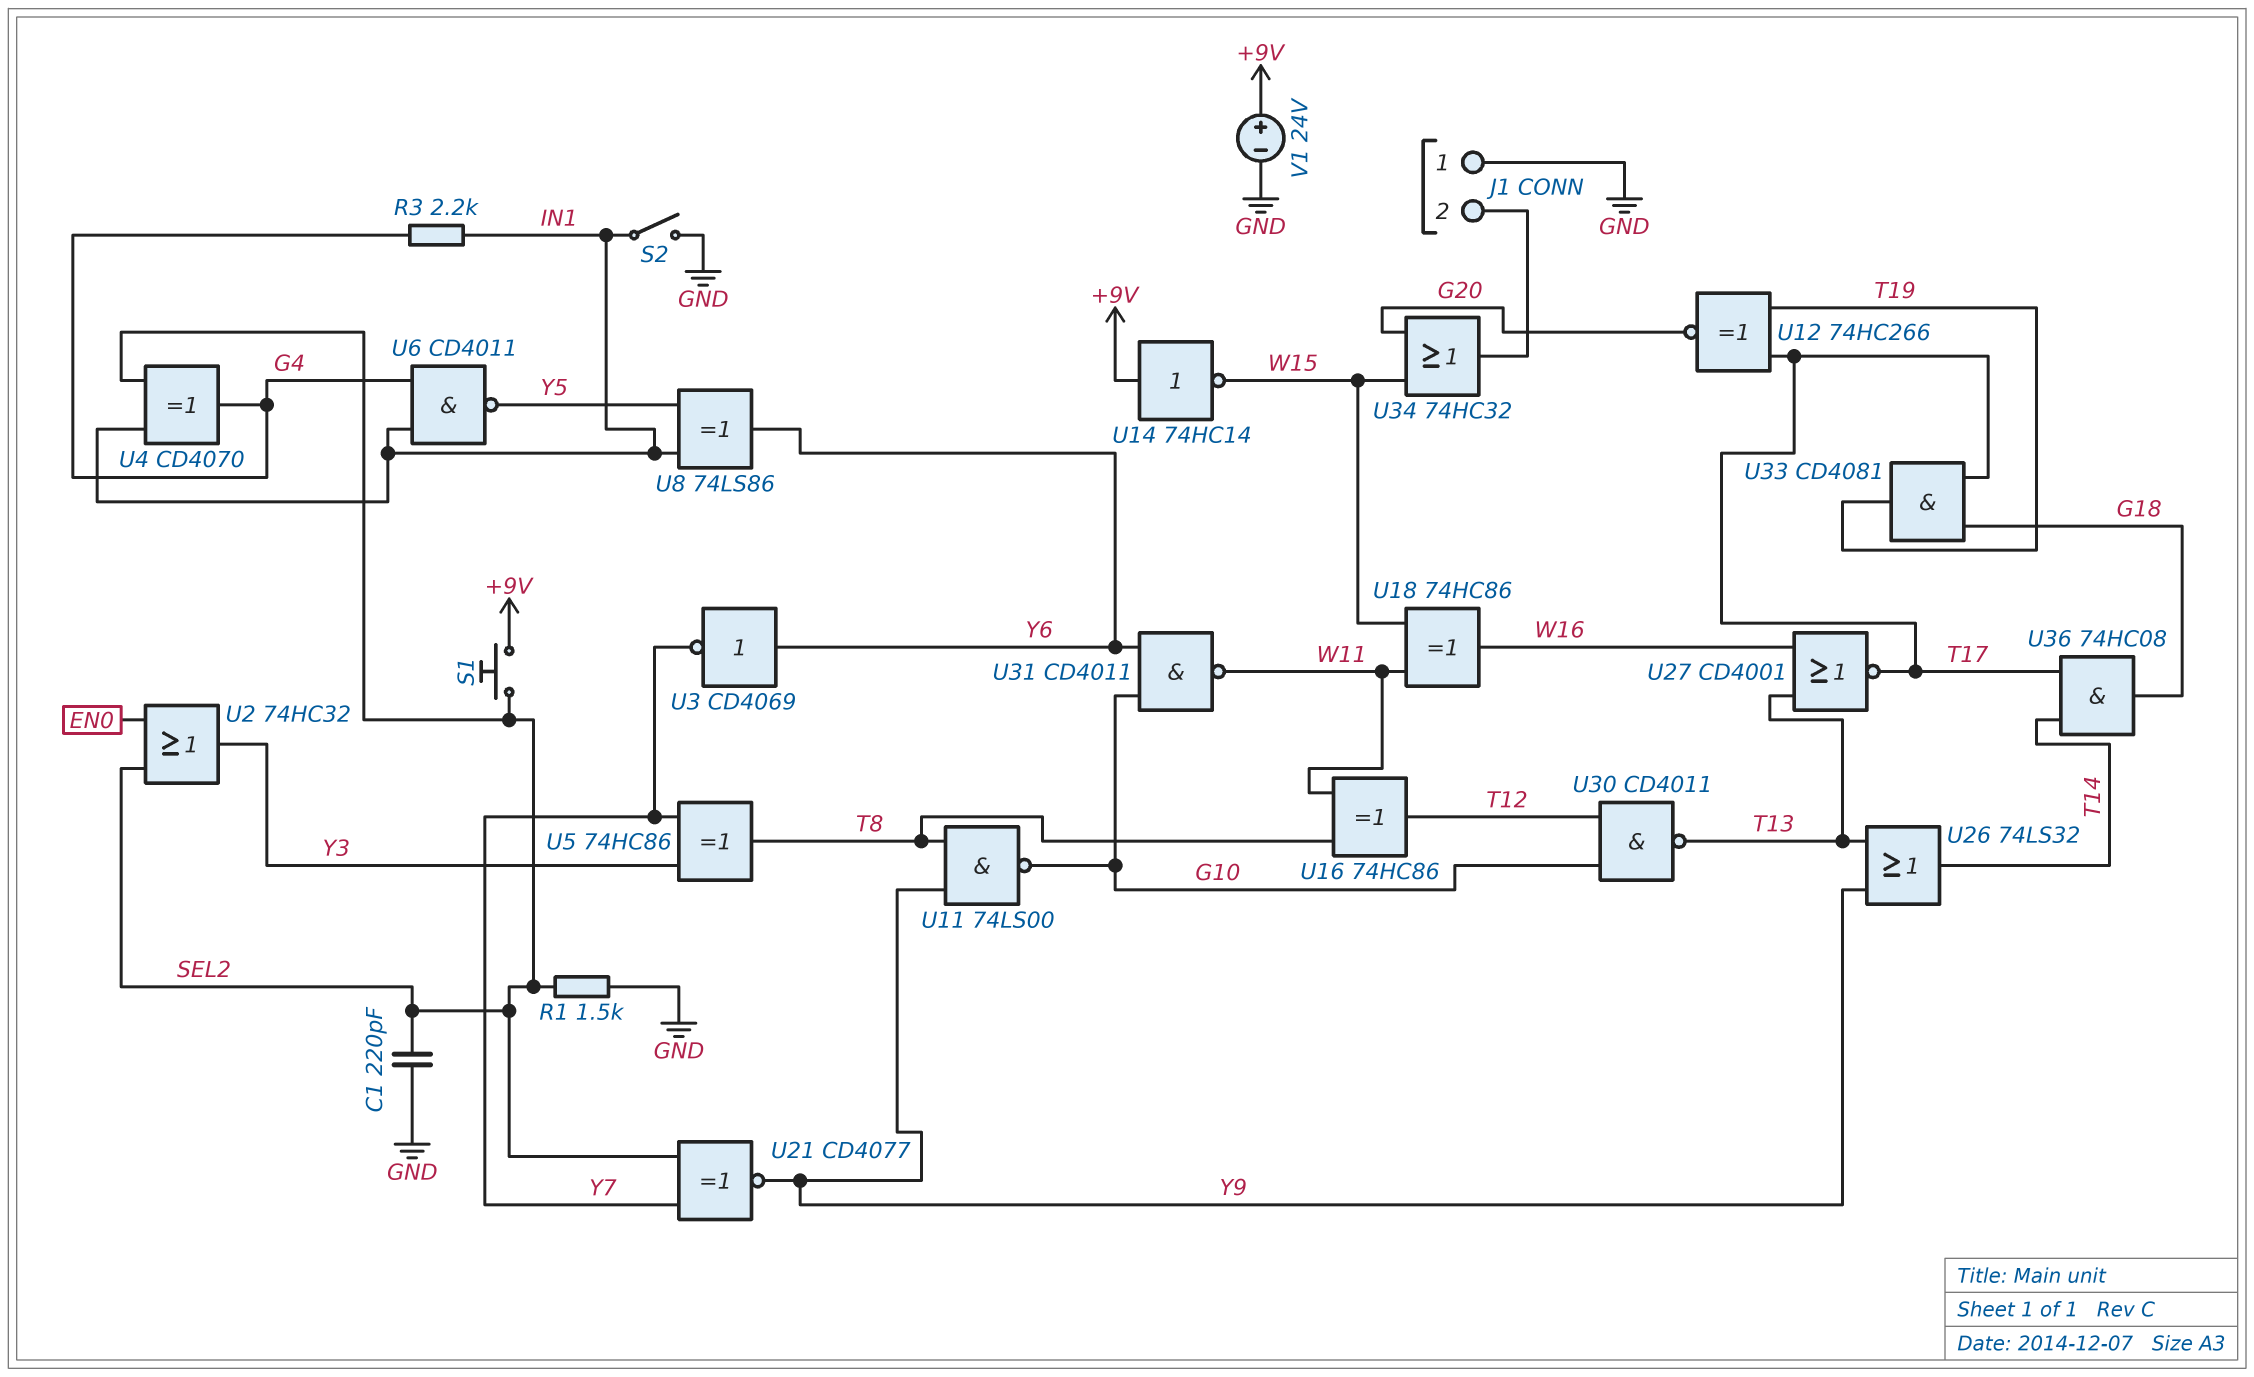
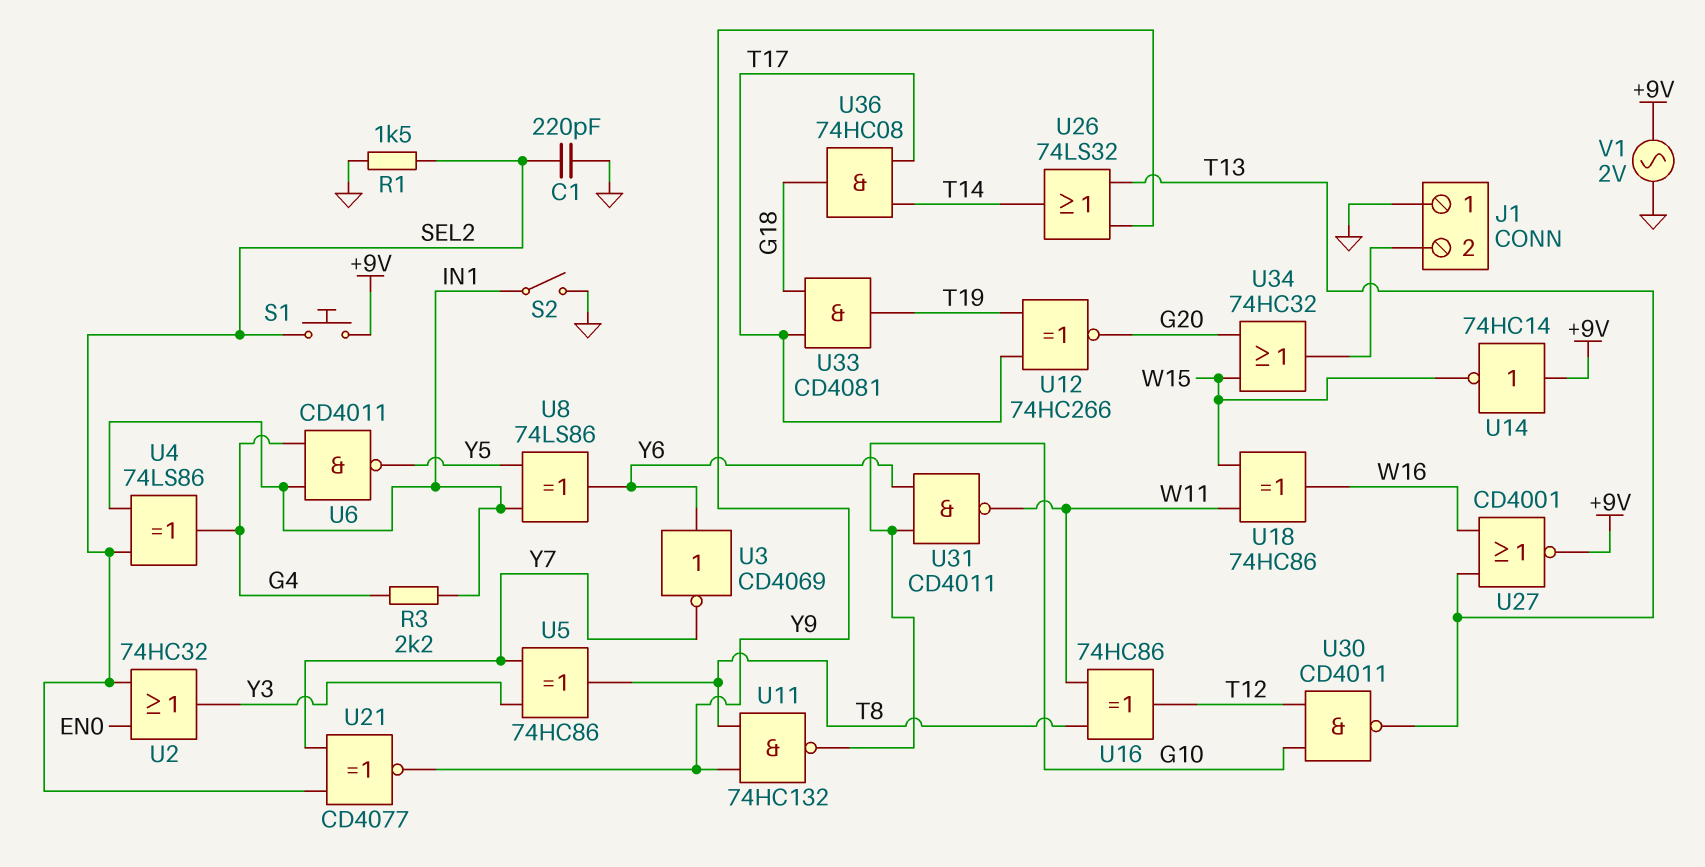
U4: XOR CD4070 (in IN1, in SEL2, out G4) -> XOR 74LS86 (in IN1, in SEL2, out G4)
U11: NAND 74LS00 (in T8, in Y9, out G10) -> NAND 74HC132 (in T8, in Y9, out G10)
U27: NOR CD4001 (in T13, in W16, out T17) -> NOR CD4001 (in T13, in W16, out +9V)
V1: 24V (plus +9V, minus GND) -> AC 2V (+9V, GND)

